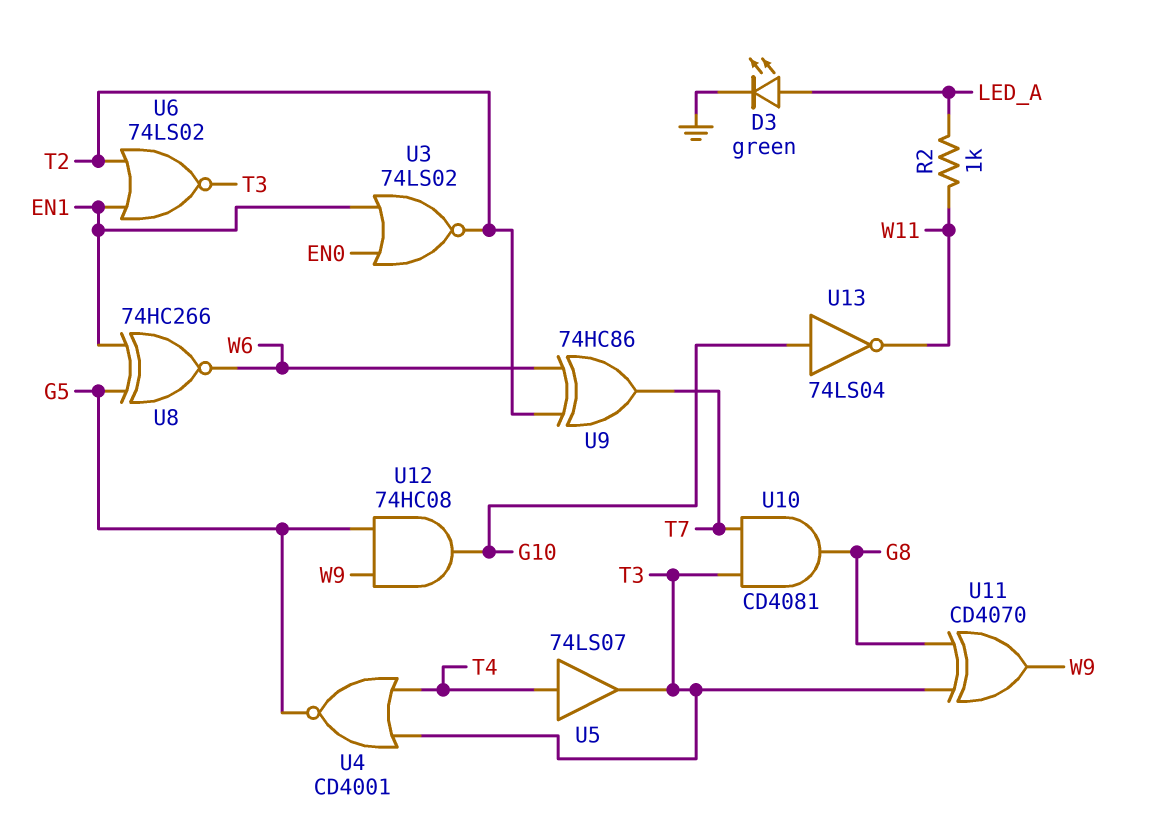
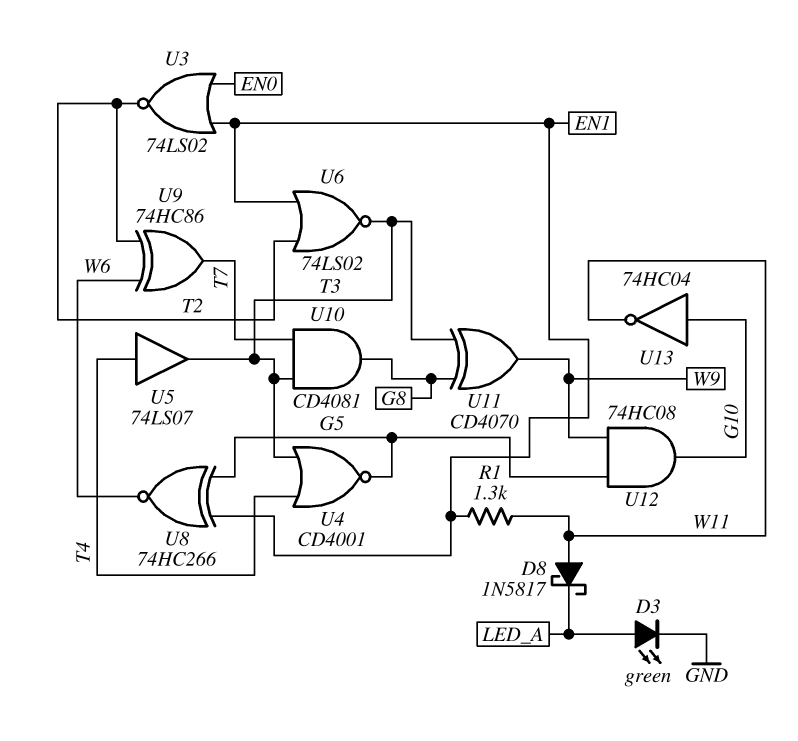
D8: none -> schottky 1N5817 (A W11, K LED_A)
R1: none -> 1.3k (EN1, W11)
R2: 1k (LED_A, W11) -> none
U13: NOT 74LS04 (in G10, out W11) -> NOT 74HC04 (in G10, out W11)

